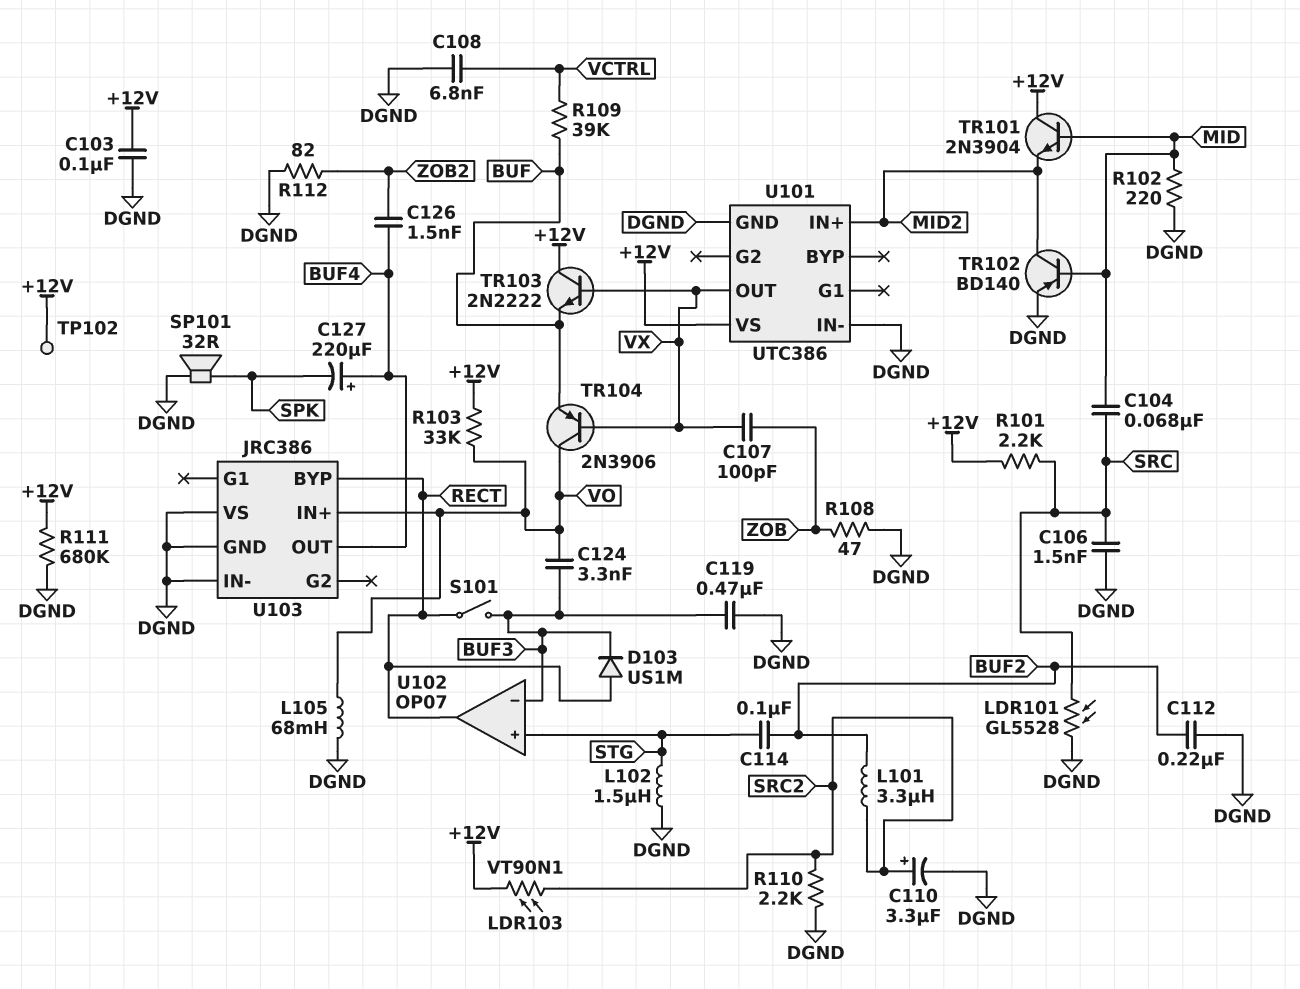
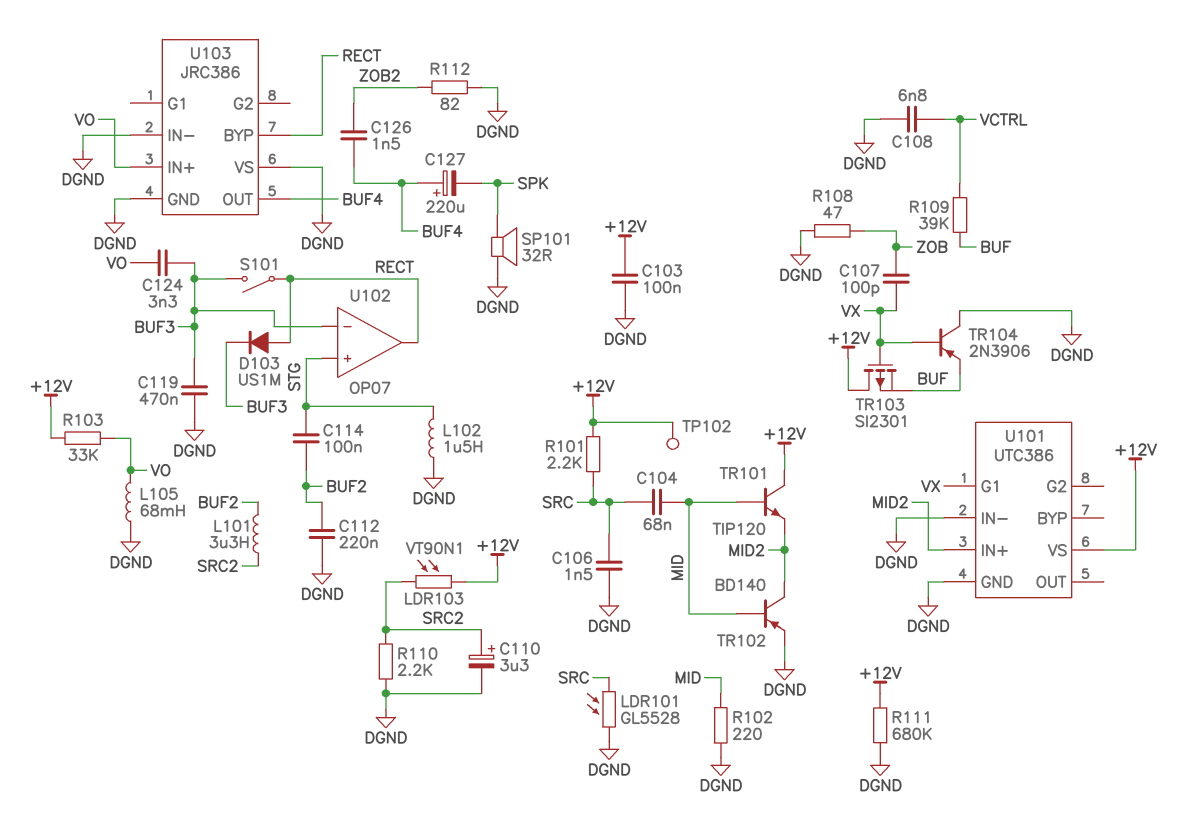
TR101: NPN 2N3904 (B MID, C +12V, E MID2) -> NPN TIP120 (B MID, C +12V, E MID2)
TR103: NPN 2N2222 (B VX, C +12V, E BUF) -> PMOS SI2301 (G VX, D +12V, S BUF)
TR104: PNP 2N3906 (B VX, C VO, E BUF) -> PNP 2N3906 (B VX, C DGND, E BUF)
U101 pin G1: none -> VX
U101 pin OUT: VX -> none

